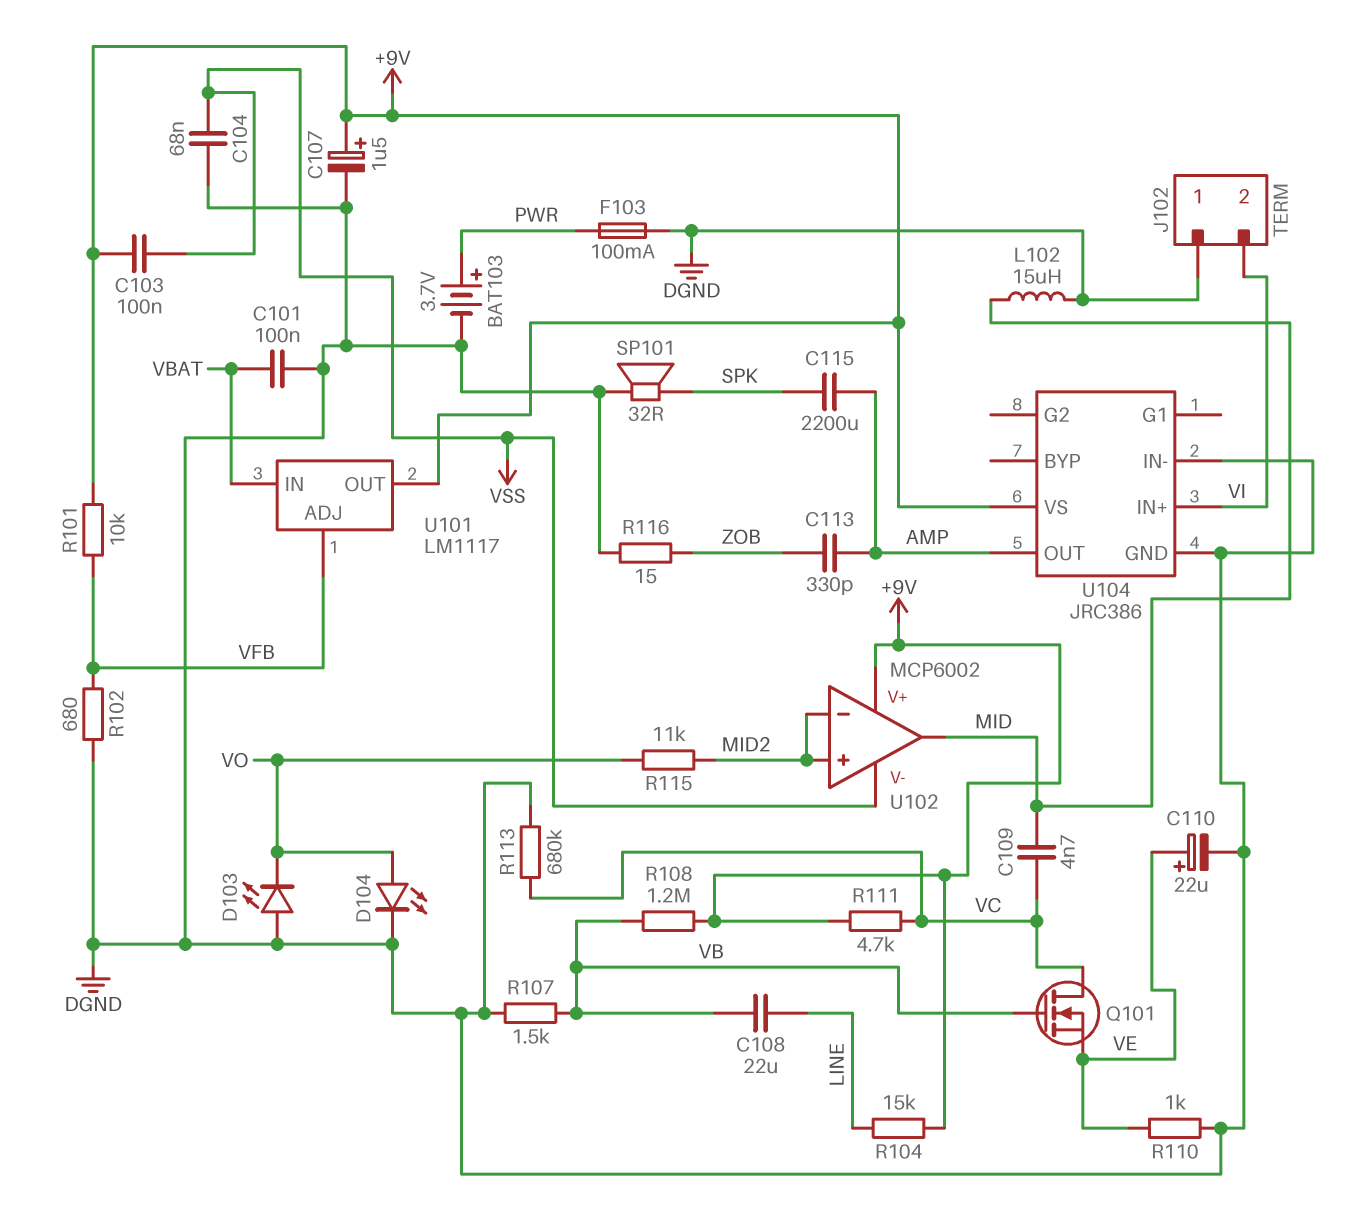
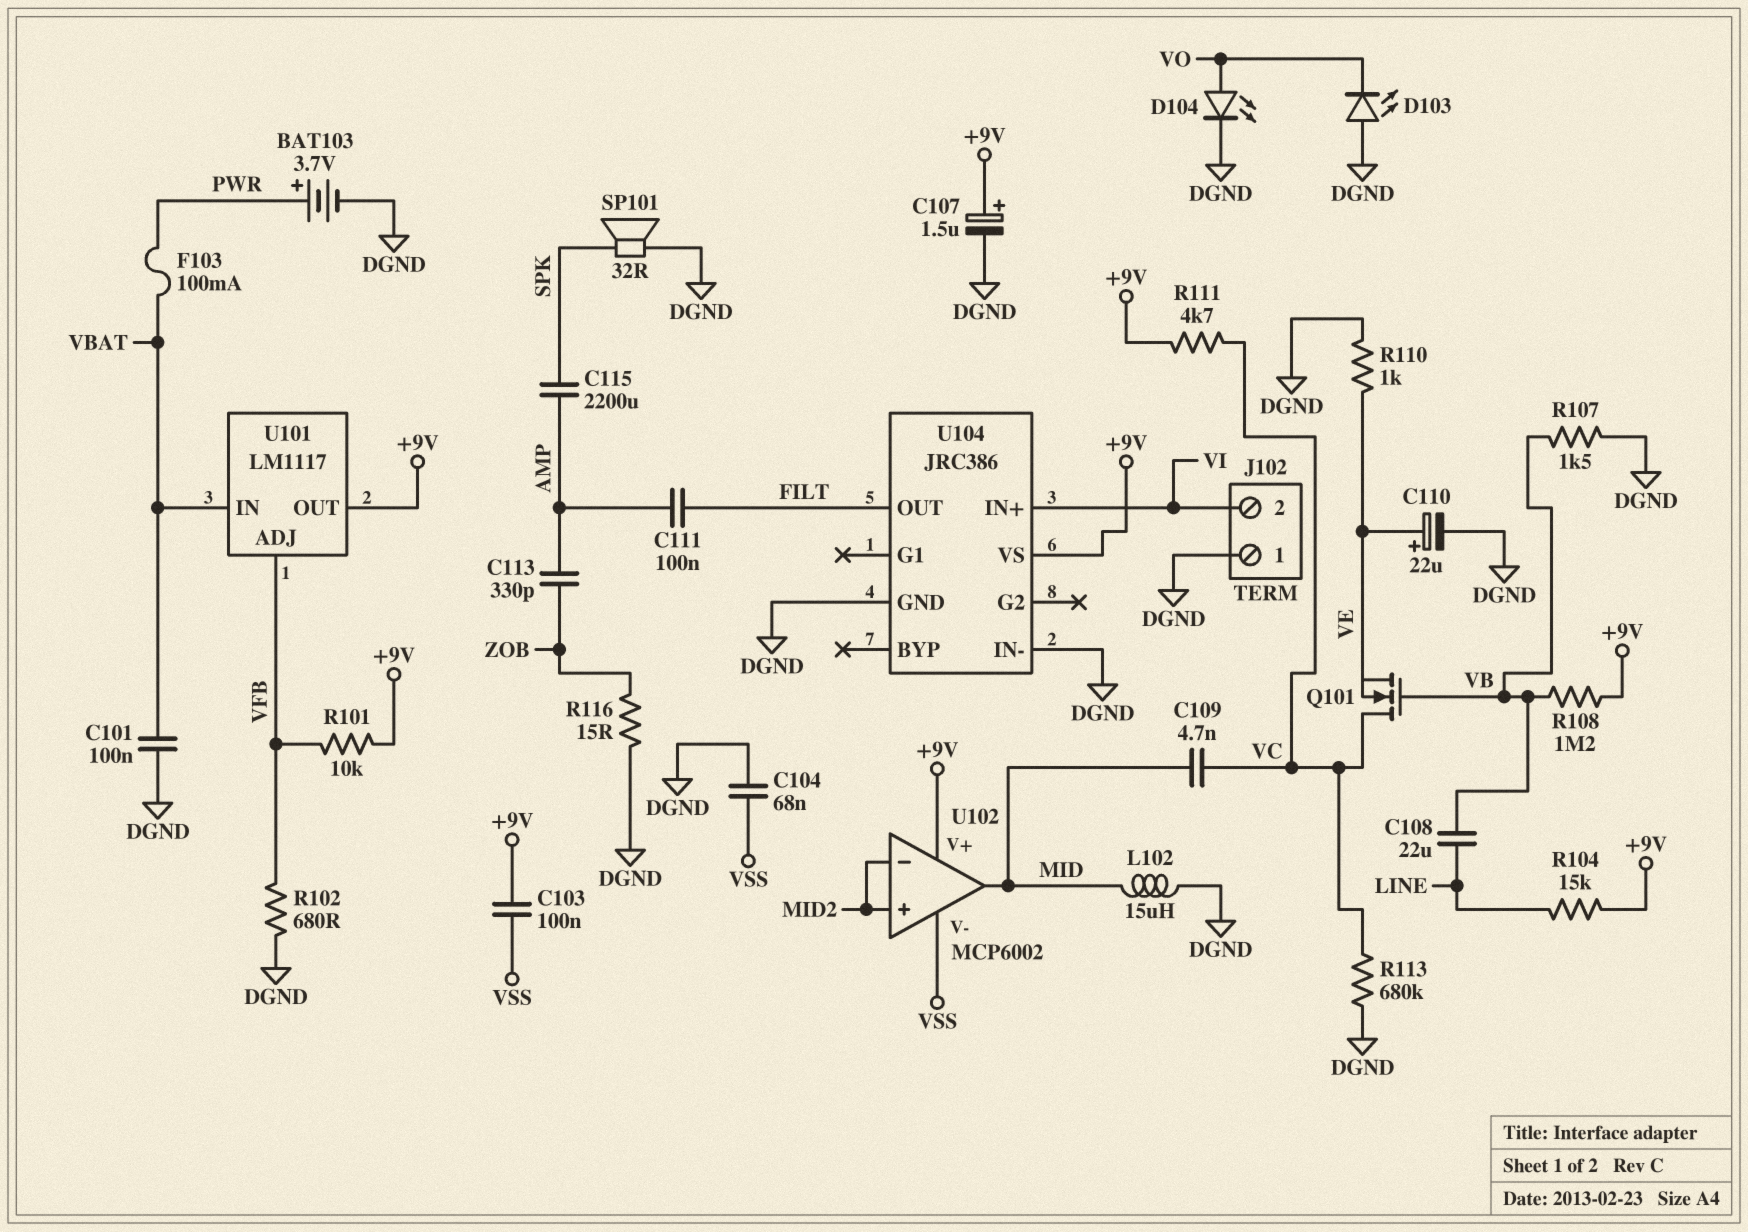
C111: none -> 100nF (AMP, FILT)
F103: 100mA (DGND, PWR) -> 100mA (PWR, VBAT)
R115: 11k (MID2, VO) -> none
U104 pin OUT: AMP -> FILT

